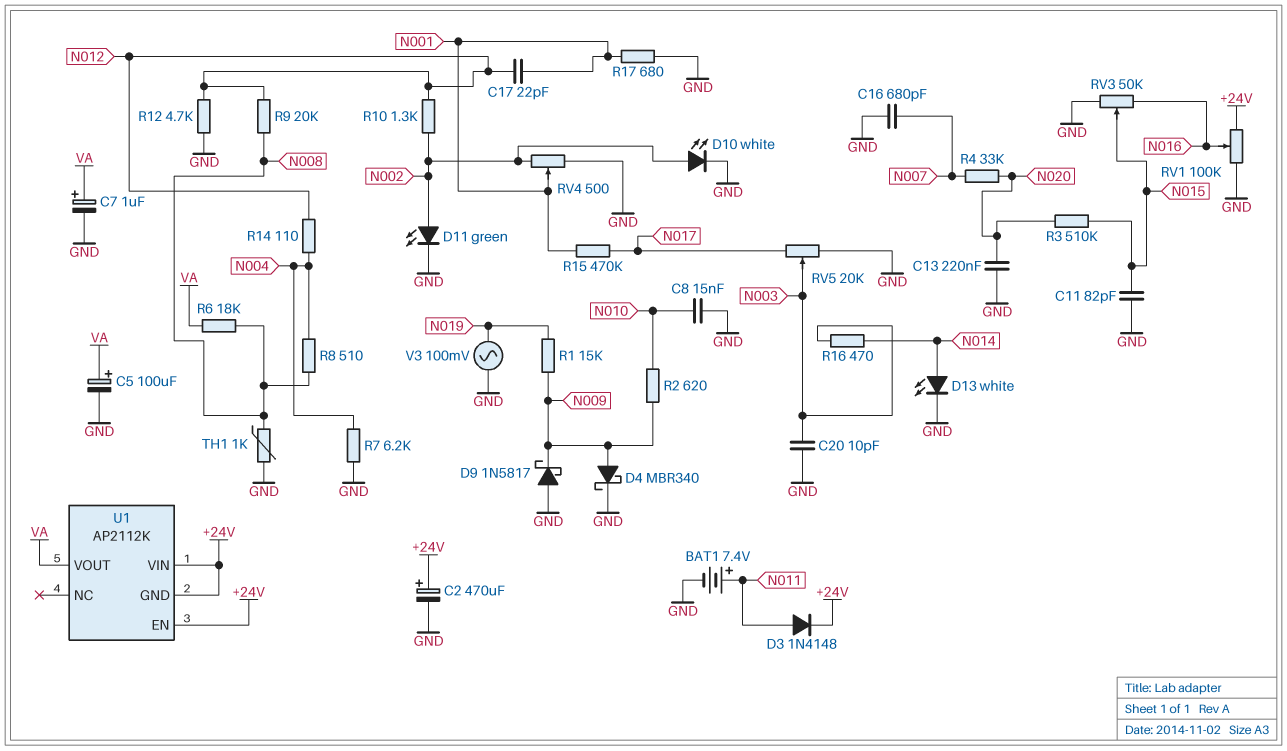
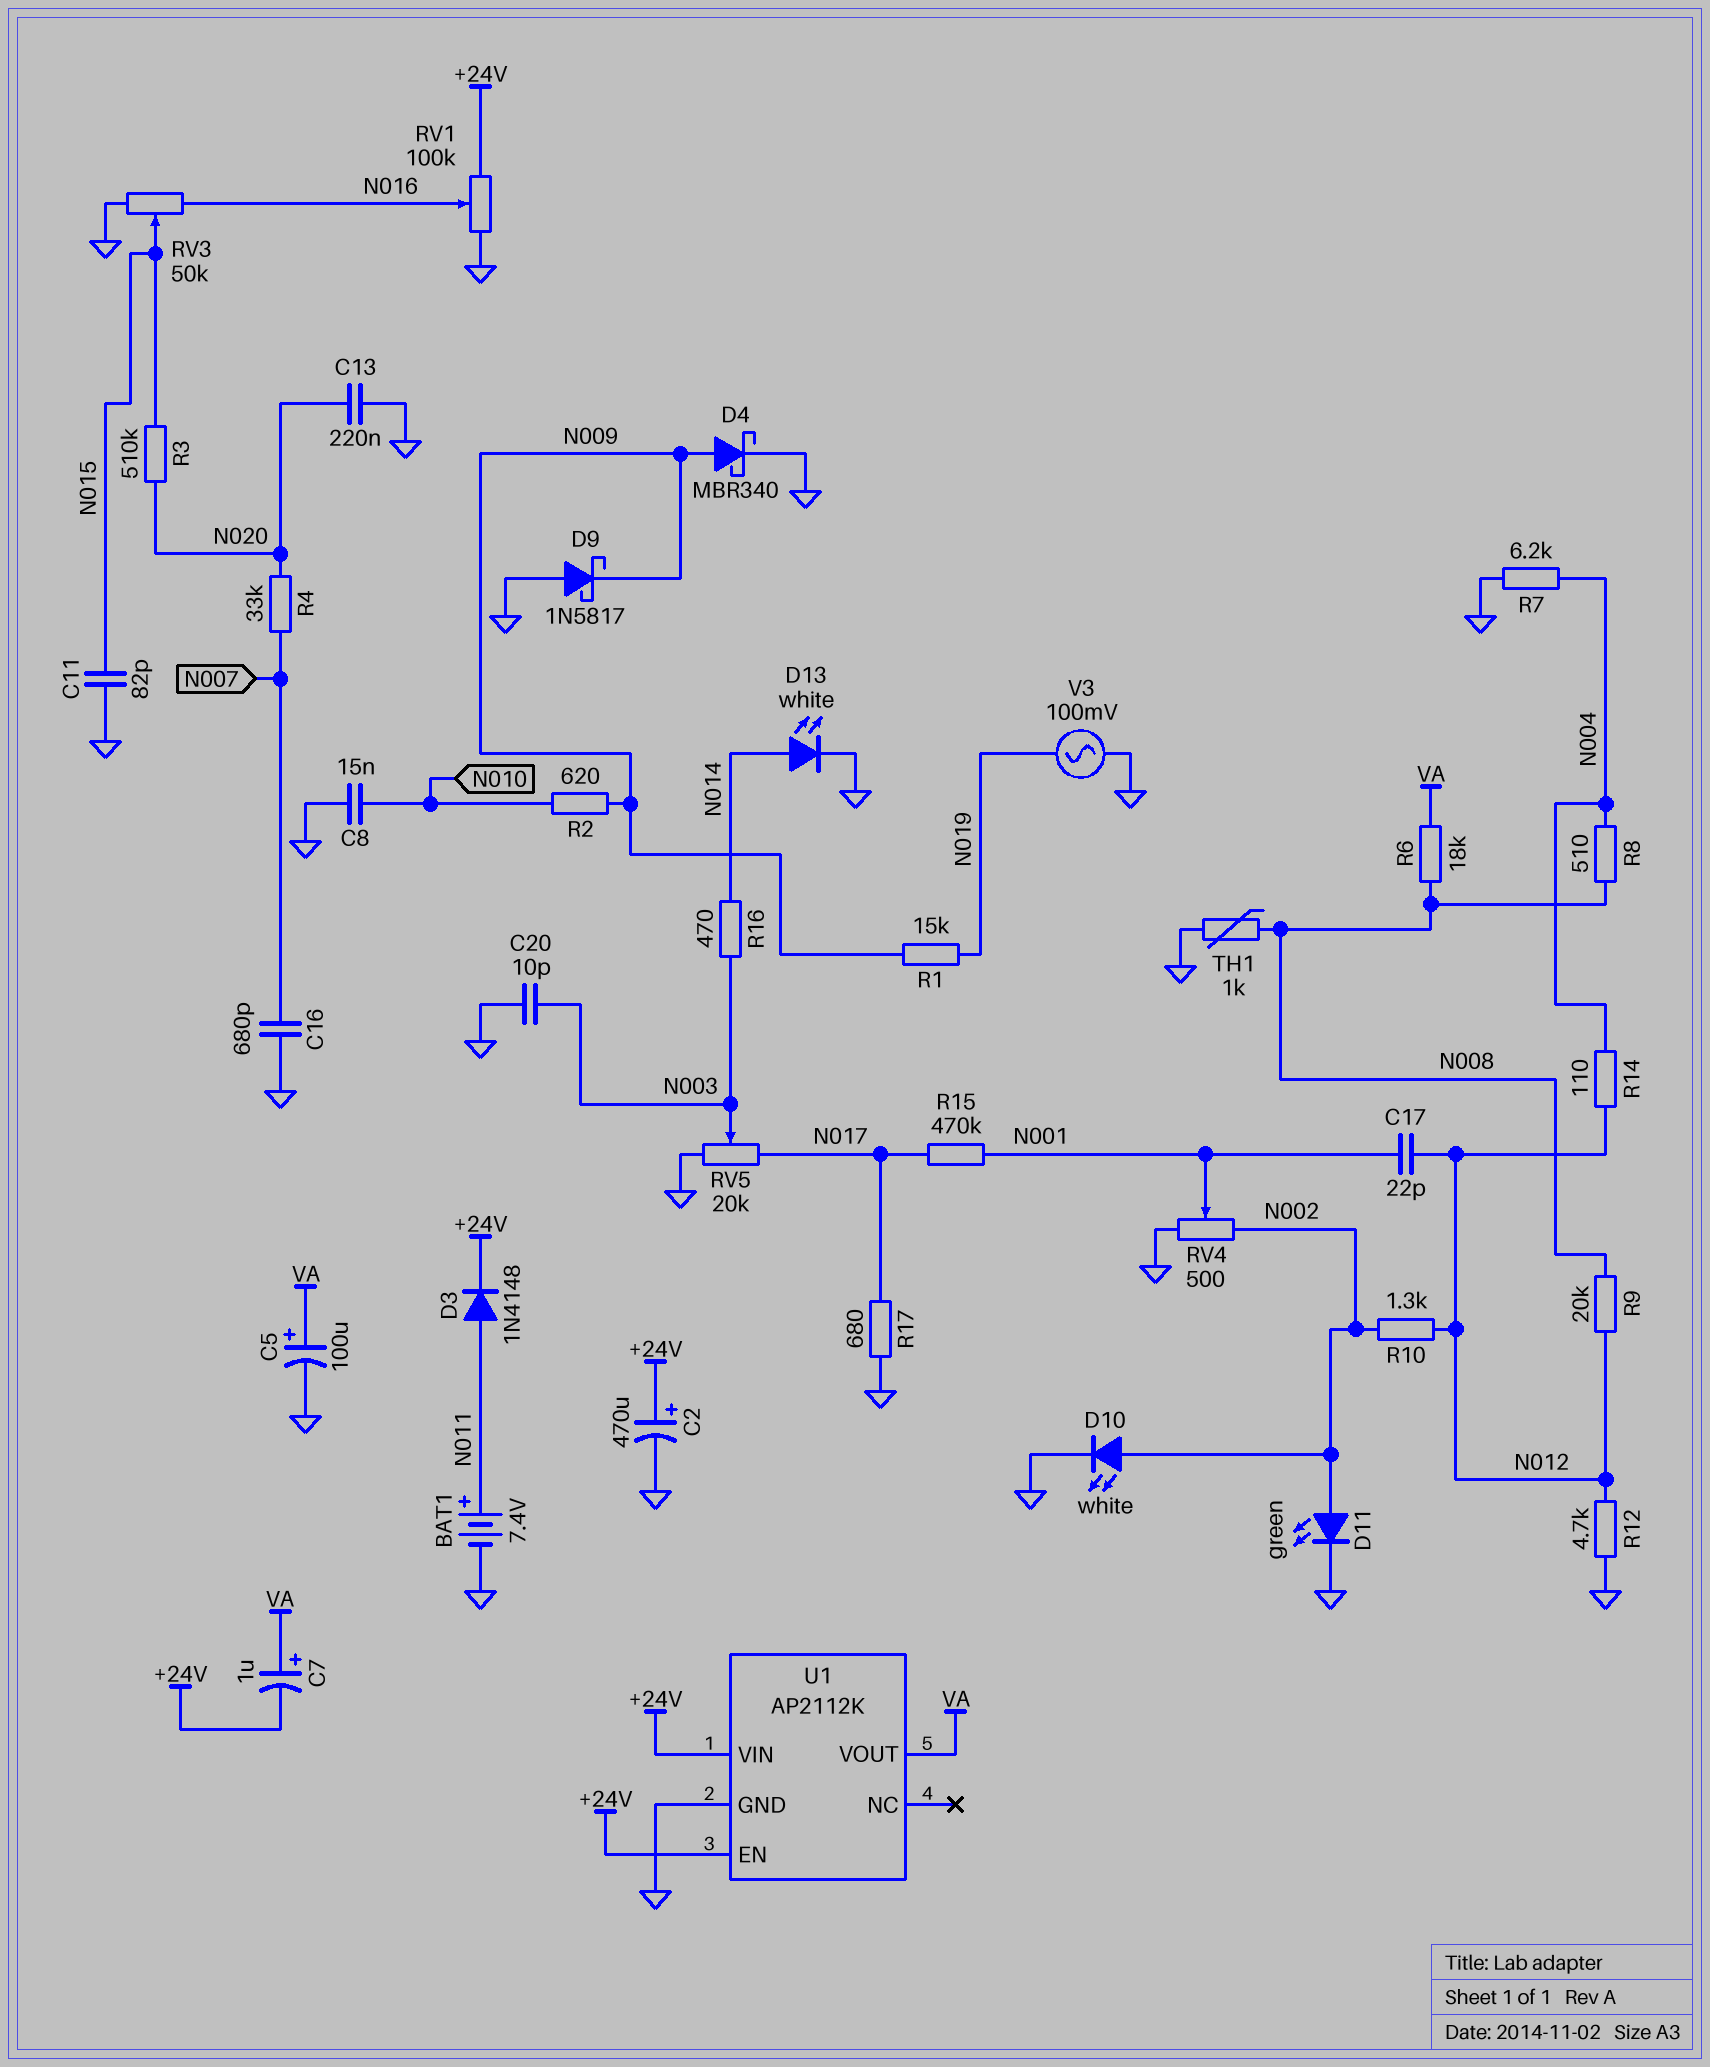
C7: 1uF (plus VA, minus GND) -> 1uF (plus VA, minus +24V)
R17: 680 (GND, N001) -> 680 (GND, N017)
U1 pin GND: +24V -> GND

